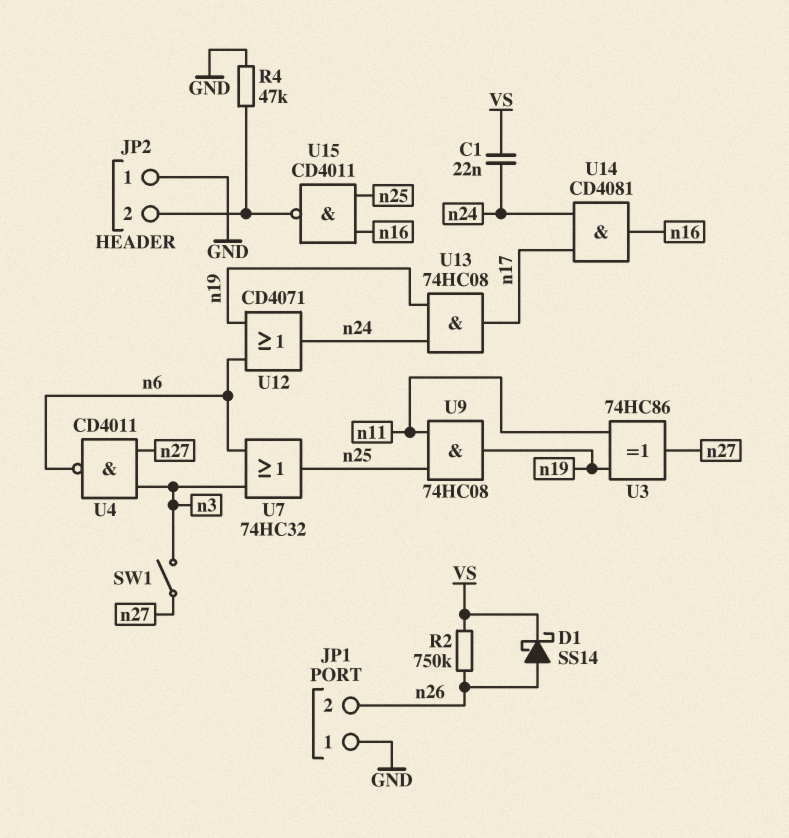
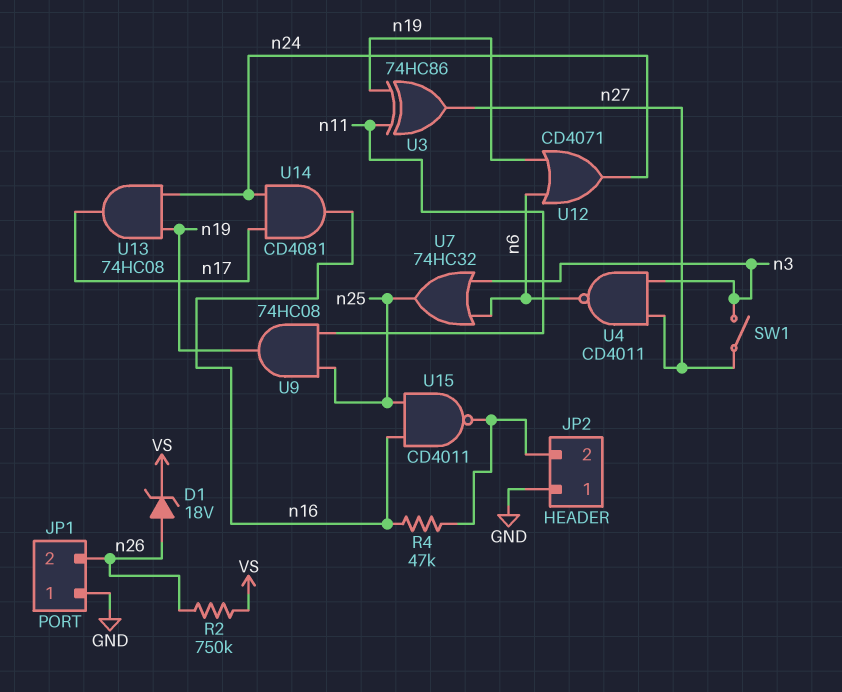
C1: 22nF (VS, n24) -> none
D1: schottky SS14 (A n26, K VS) -> zener 18V (A n26, K VS)
R4: 47k (GND, JP2/2) -> 47k (JP2/2, n16)

